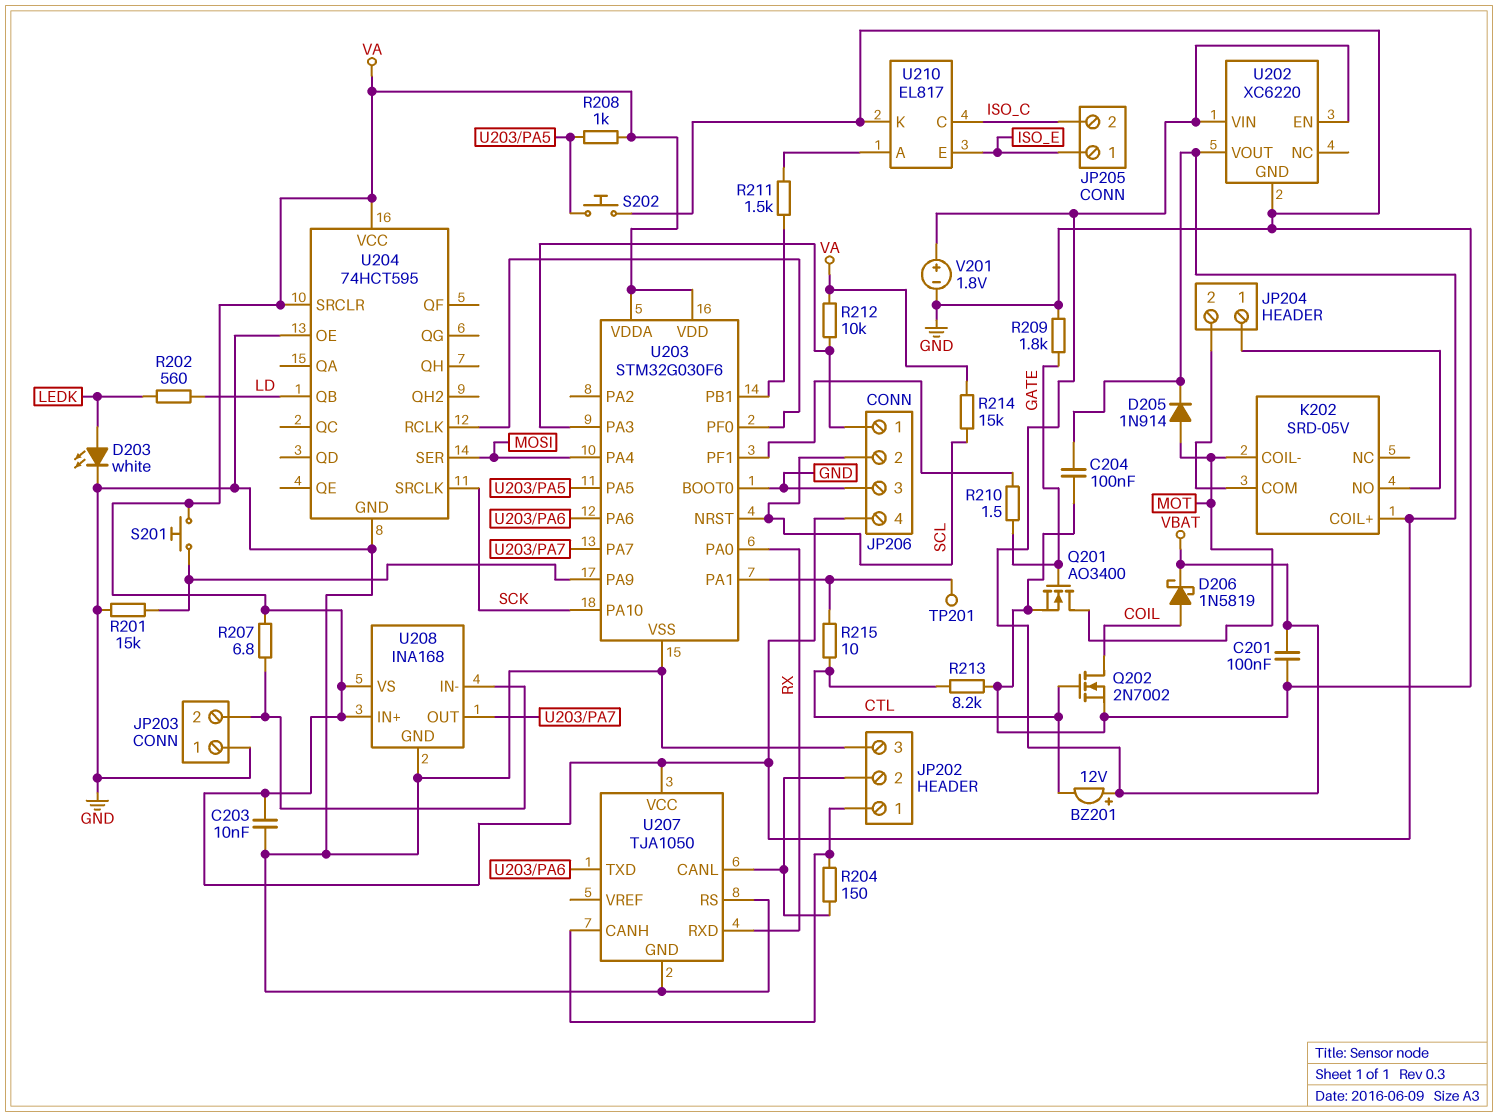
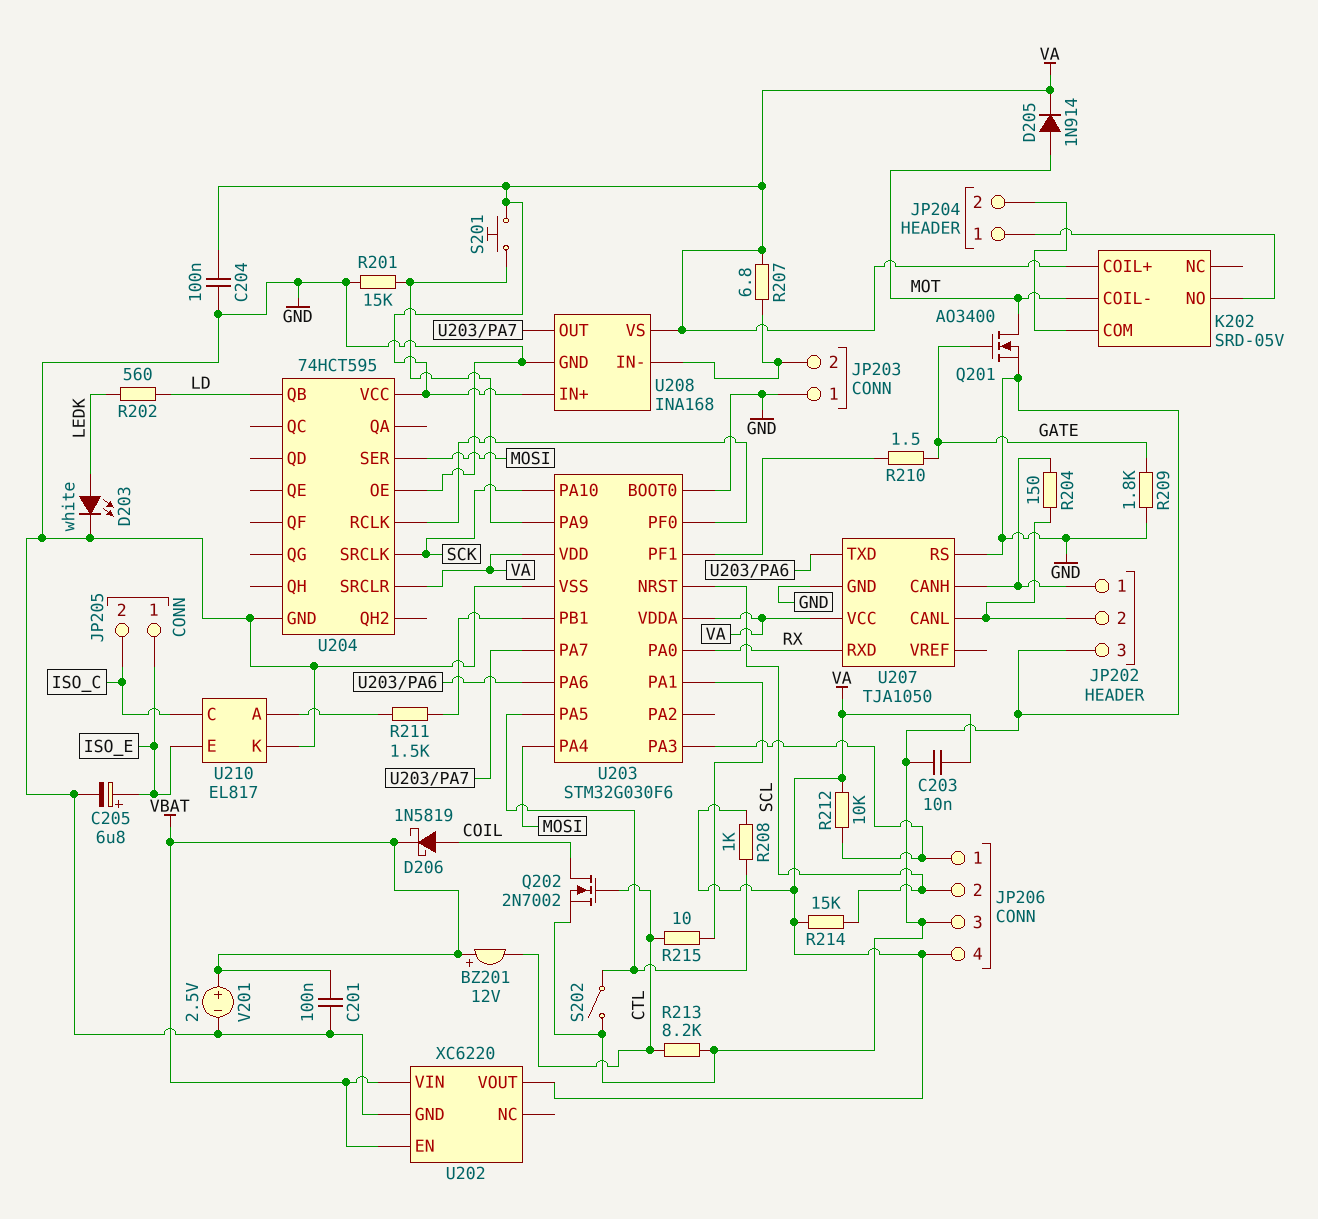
C205: none -> 6.8uF (plus ISO_E, minus GND)
S202: button (GND, U203/PA5) -> switch (GND, U203/PA5)
TP201: test point (U203/PA1) -> none
V201: 1.8V (plus VBAT, minus GND) -> 2.5V (plus VBAT, minus GND)

